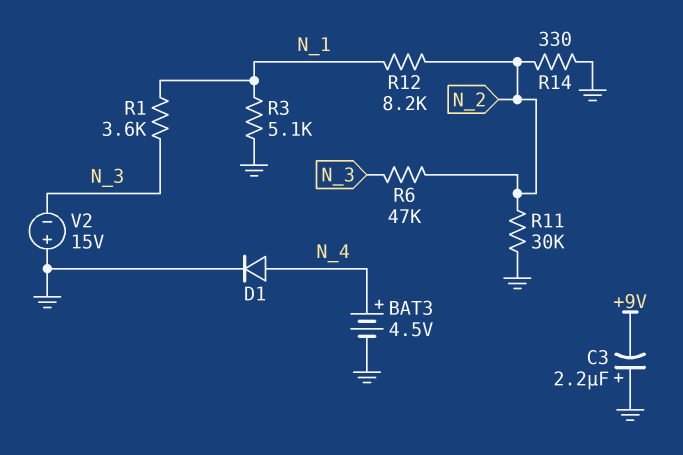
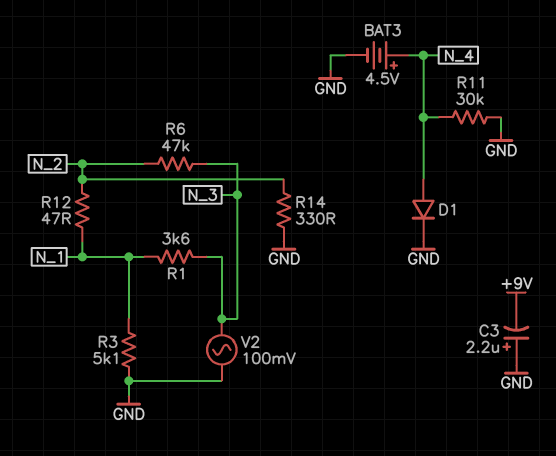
R11: 30k (GND, N_2) -> 30k (GND, N_4)
R12: 8.2k (N_1, N_2) -> 47 (N_1, N_2)
V2: 15V (plus GND, minus N_3) -> AC 100mV (GND, N_3)

